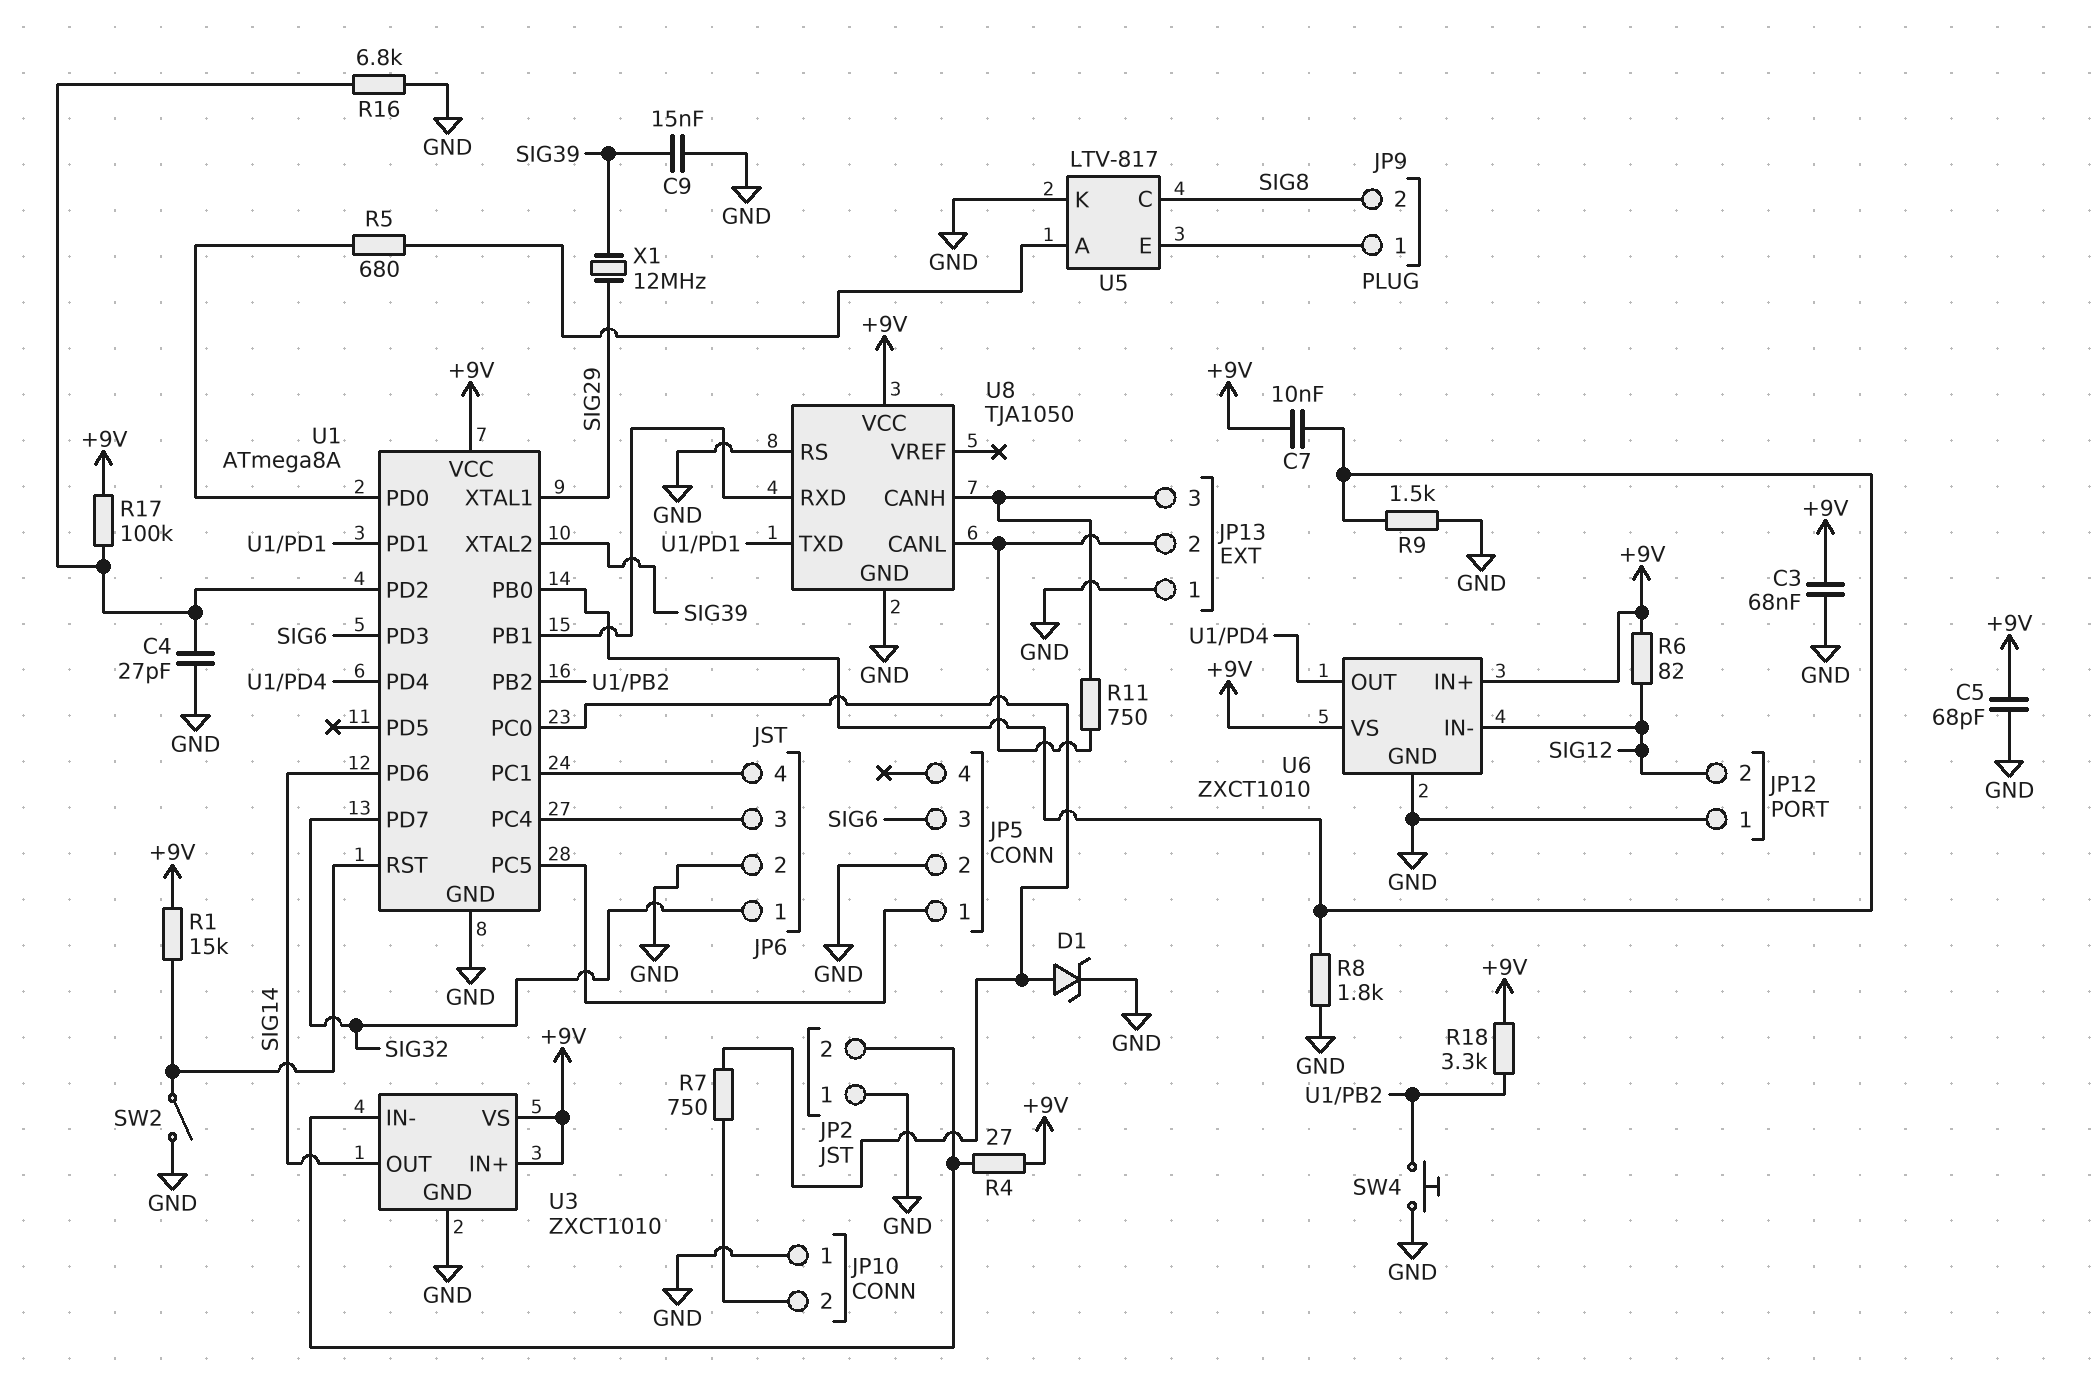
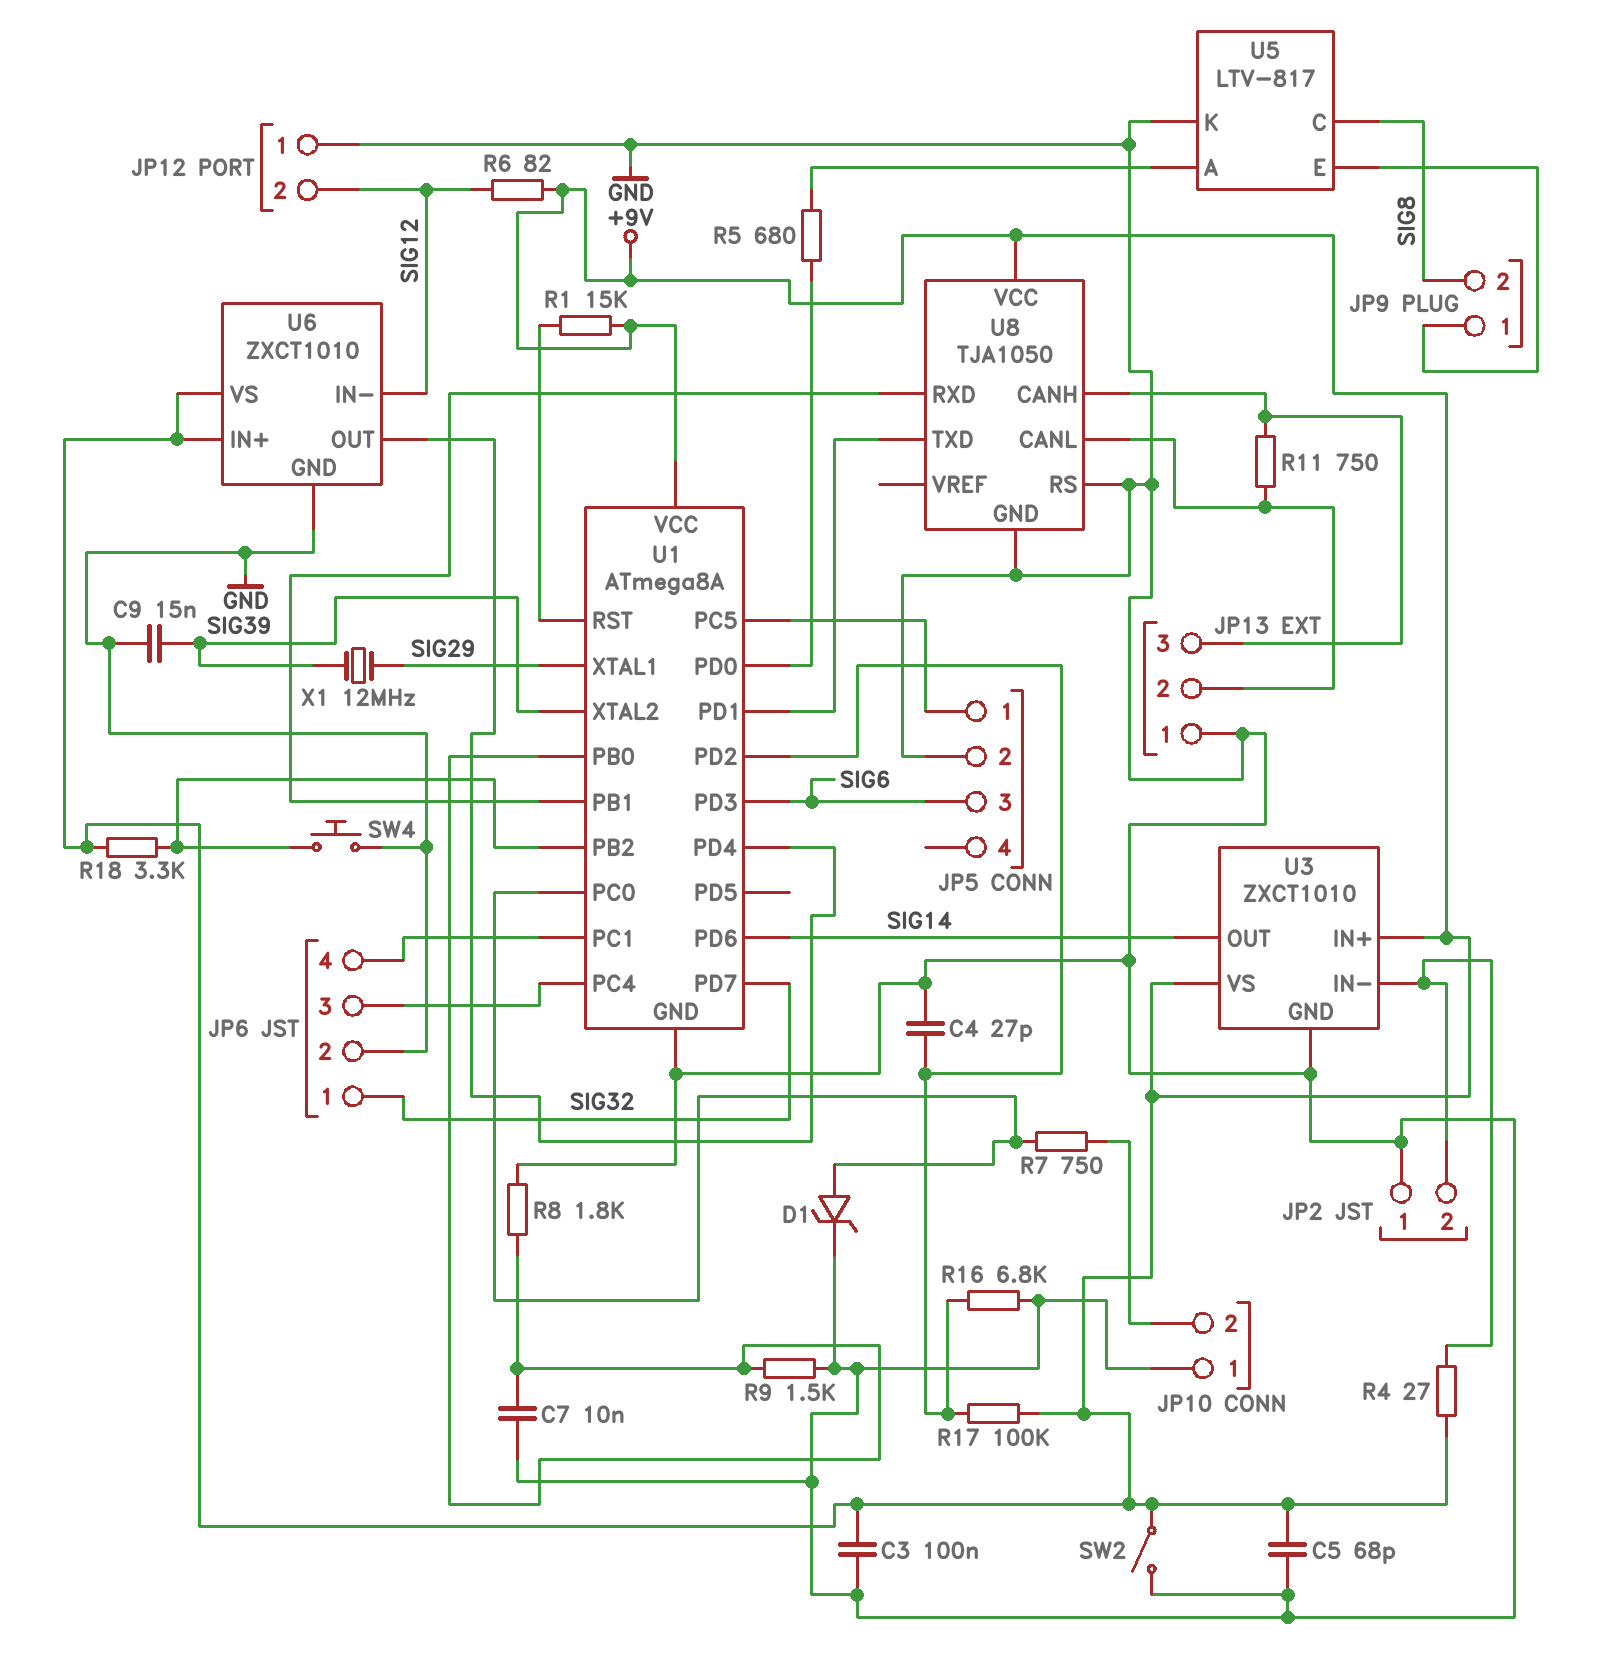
C3: 68nF (+9V, GND) -> 100nF (+9V, GND)
C7: 10nF (+9V, U1/PB0) -> 10nF (GND, U1/PB0)
SW2: switch (GND, U1/RST) -> switch (+9V, GND)

